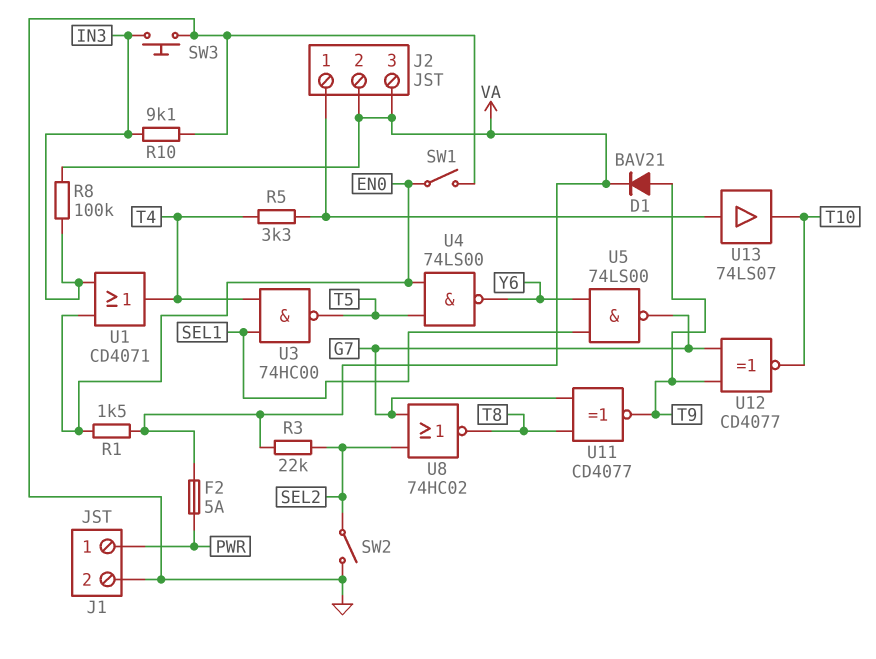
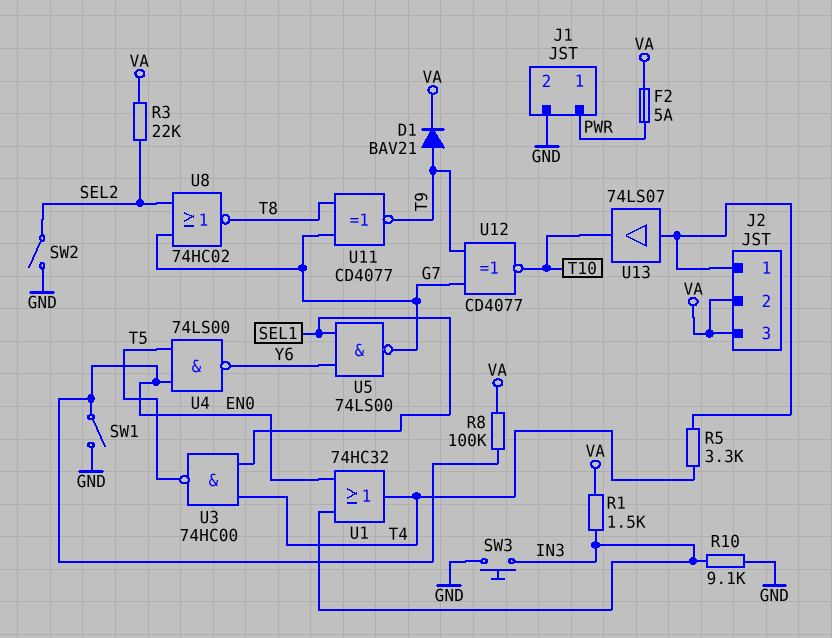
R1: 1.5k (EN0, VA) -> 1.5k (IN3, VA)
R8: 100k (IN3, VA) -> 100k (EN0, VA)
U1: OR CD4071 (in EN0, in IN3, out T4) -> OR 74HC32 (in EN0, in IN3, out T4)

